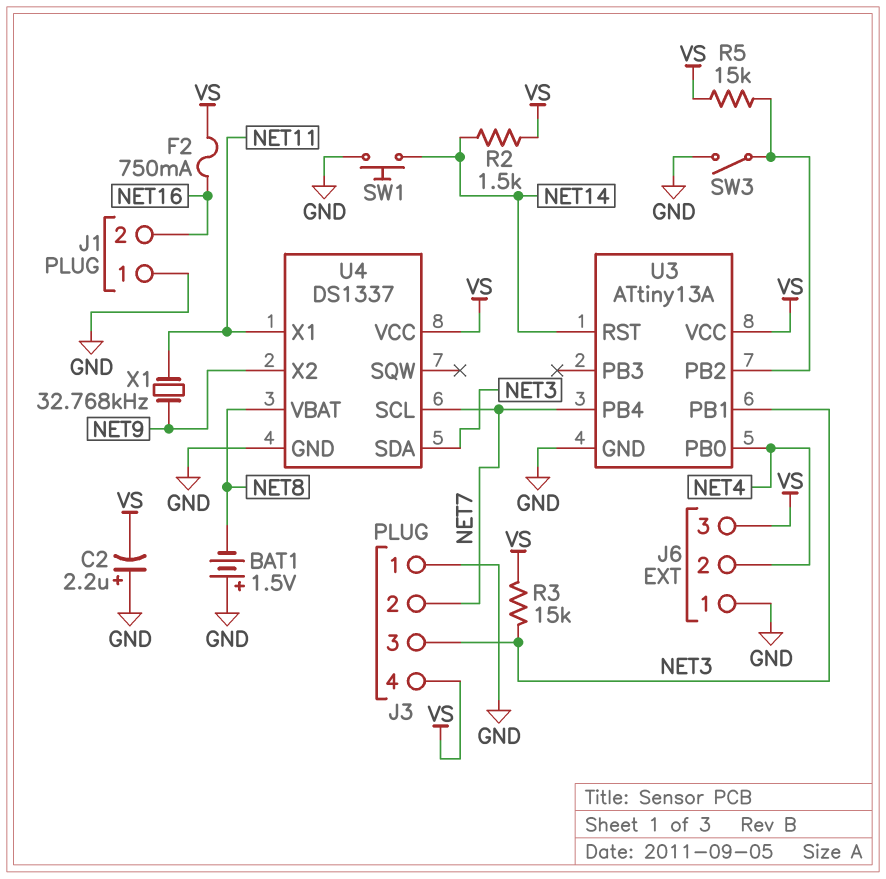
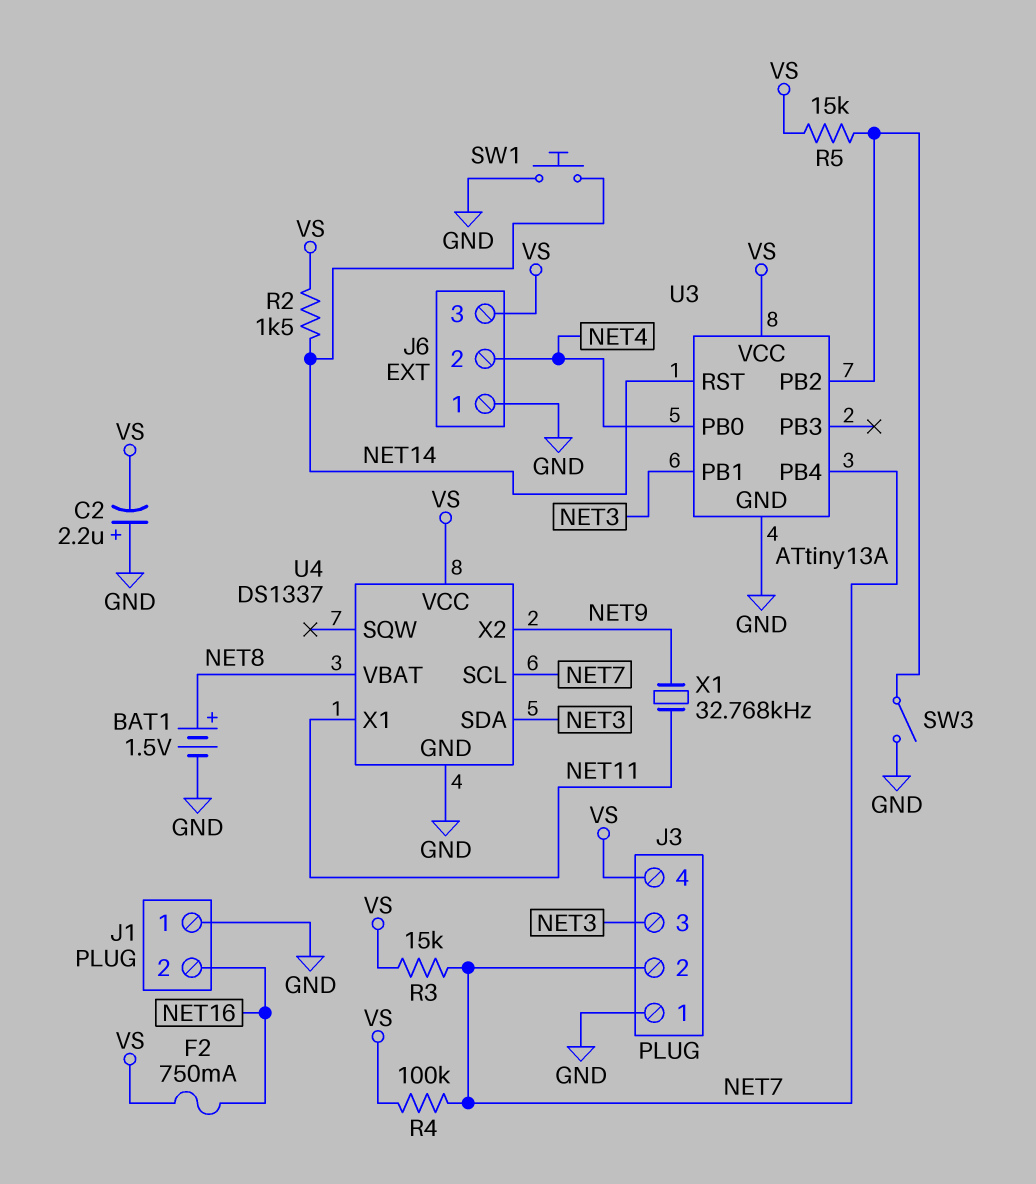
BAT1: 1.5V (plus GND, minus NET8) -> 1.5V (plus NET8, minus GND)
R3: 15k (NET3, VS) -> 15k (NET7, VS)
R4: none -> 100k (NET7, VS)

